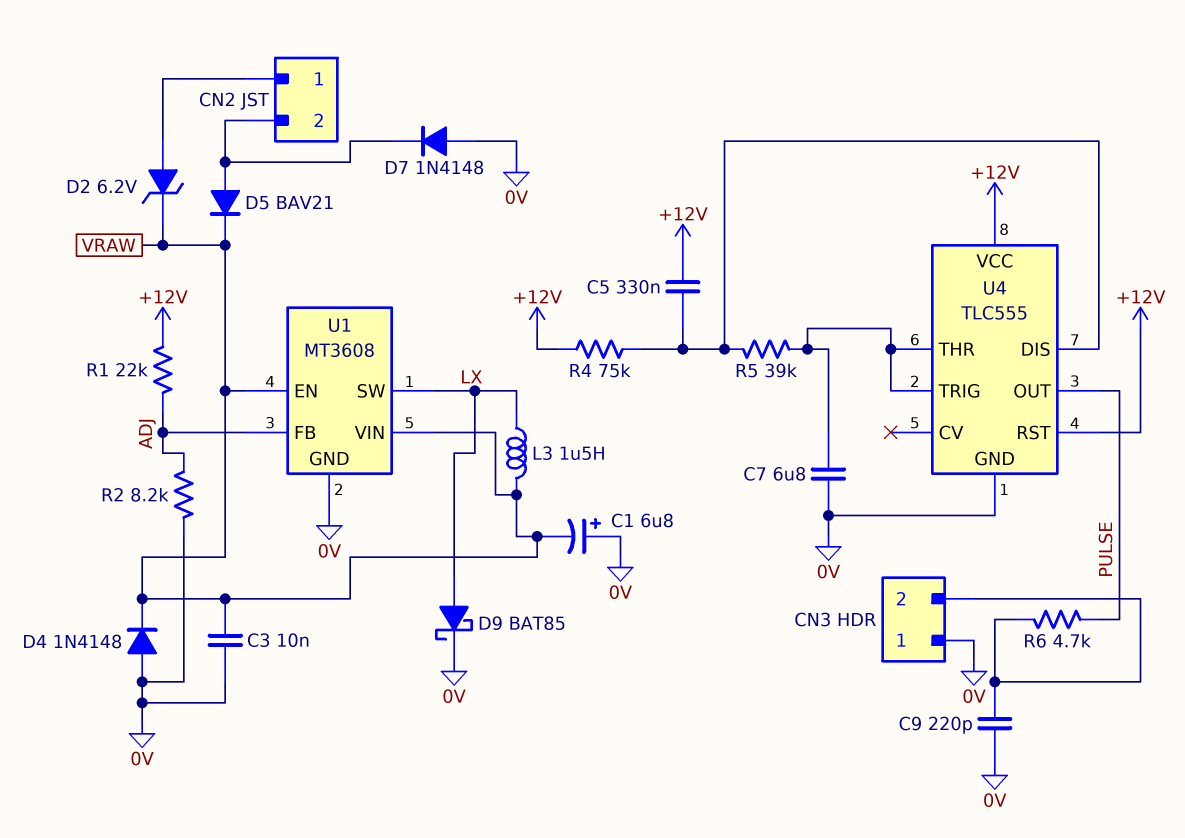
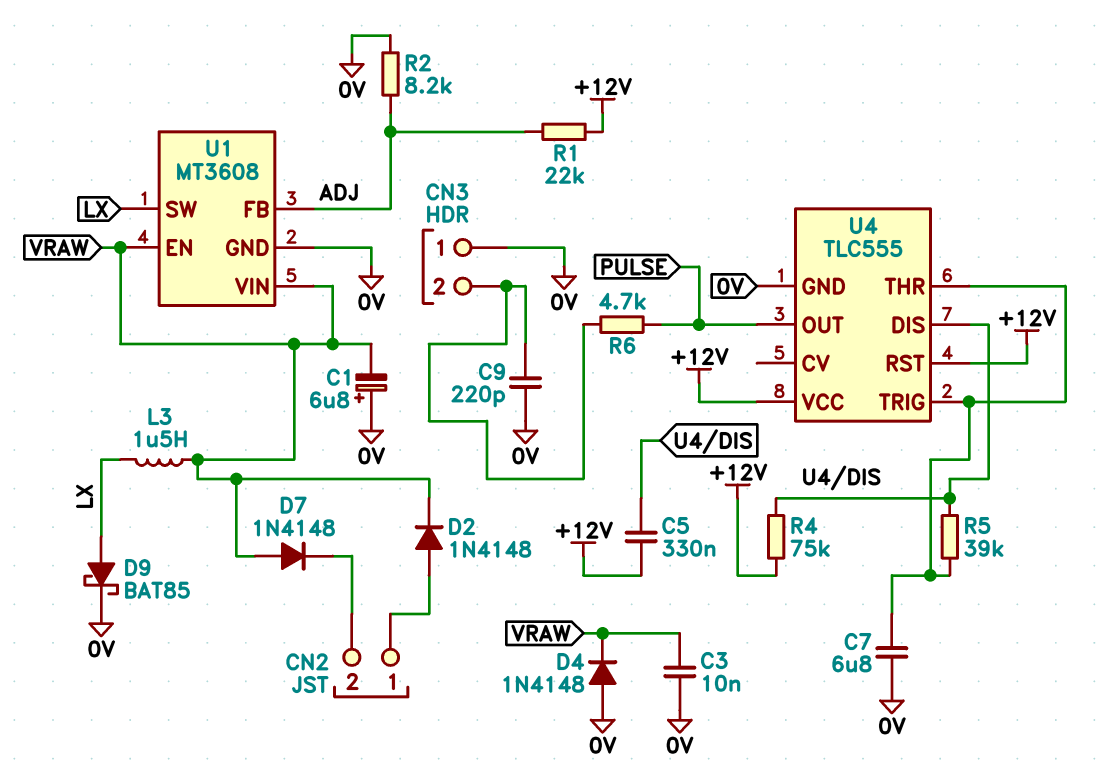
D2: zener 6.2V (A CN2/1, K VRAW) -> diode 1N4148 (A CN2/1, K VRAW)
D5: diode BAV21 (A CN2/2, K VRAW) -> none
D7: diode 1N4148 (A 0V, K CN2/2) -> diode 1N4148 (A VRAW, K CN2/2)

